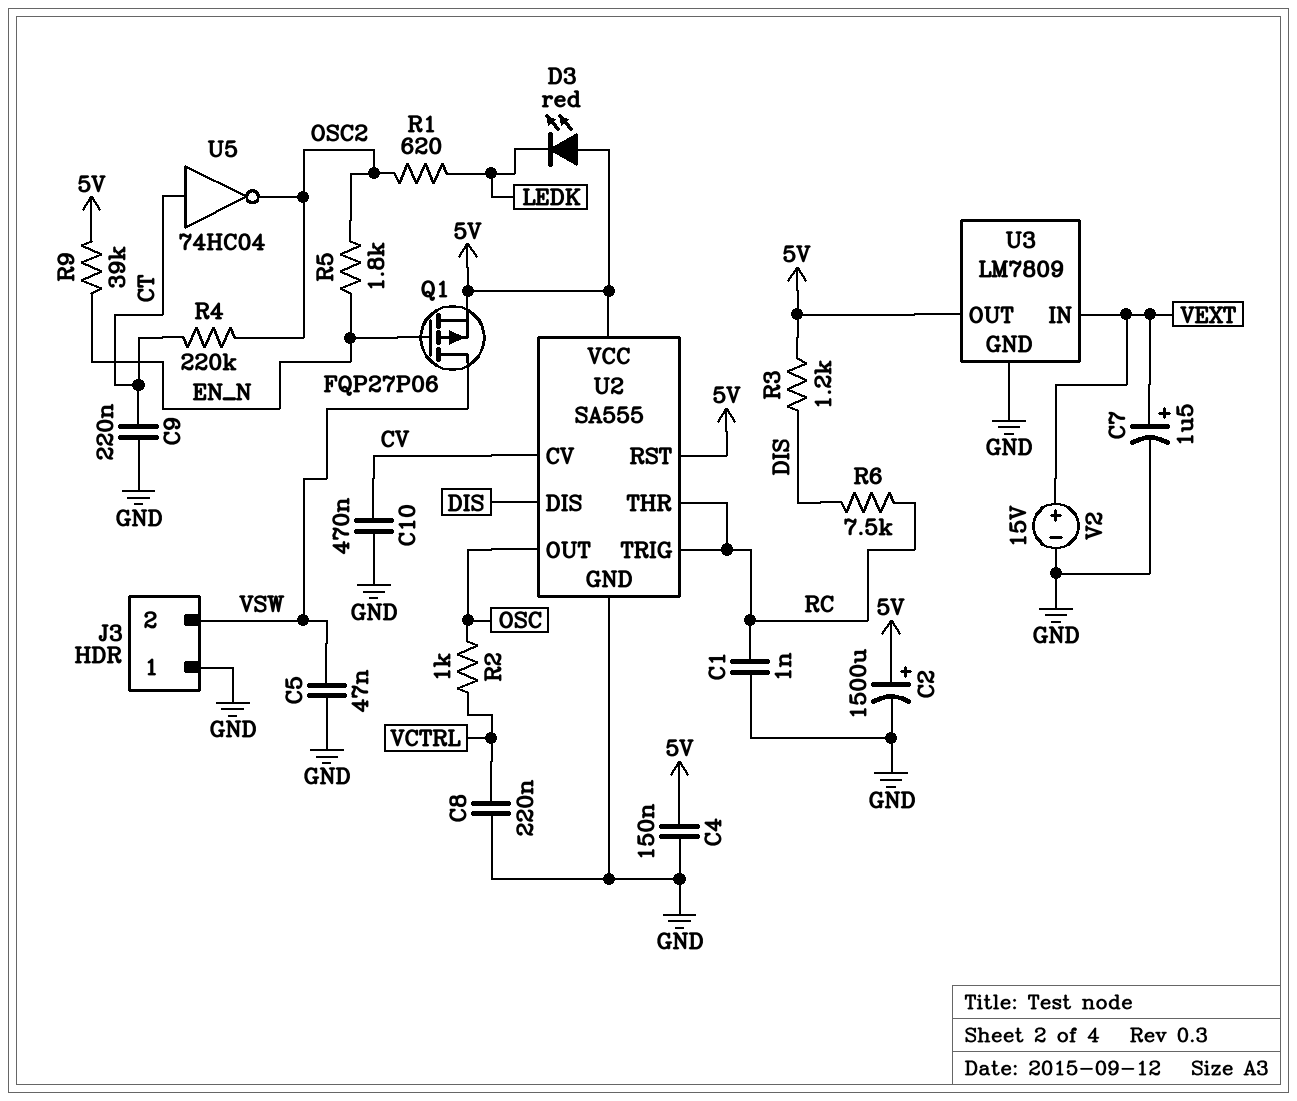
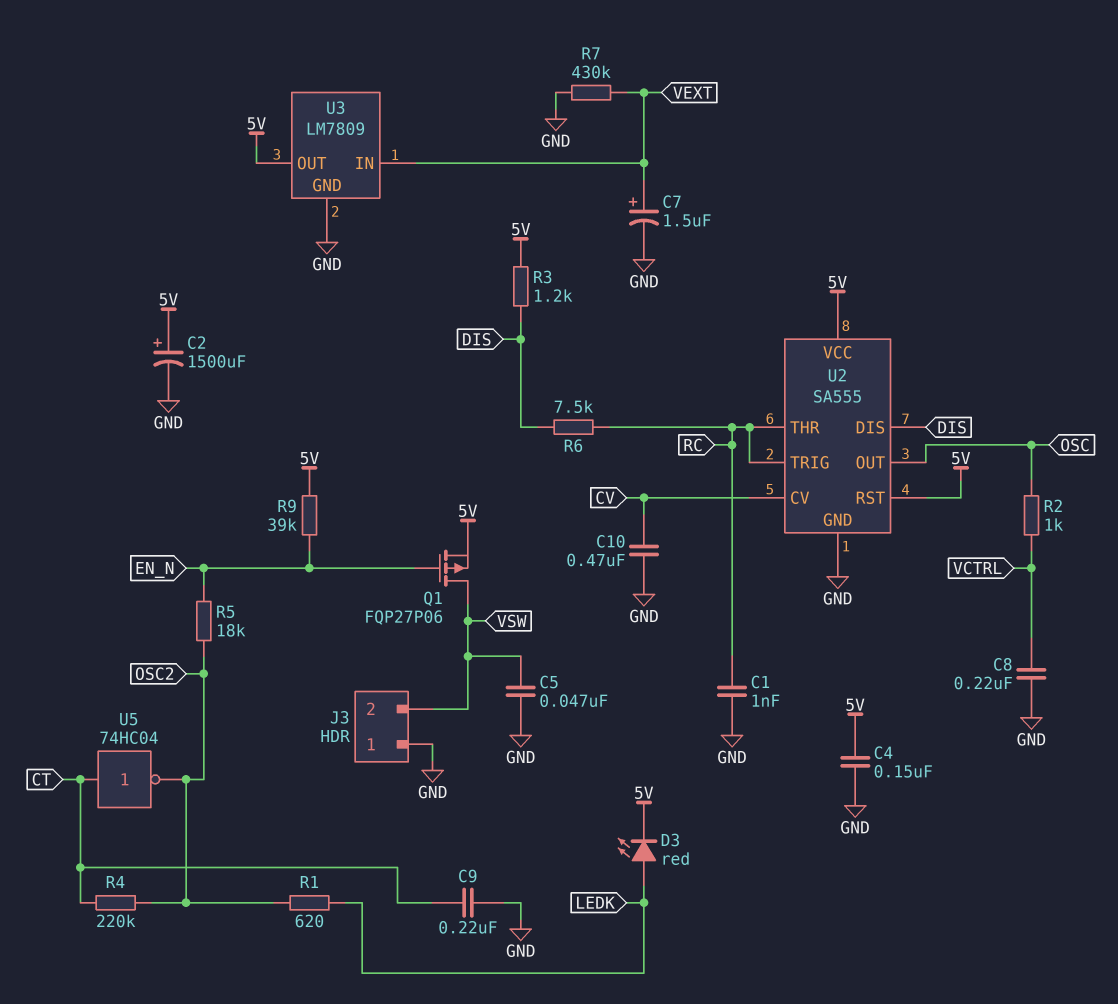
D3: LED red (A 5V, K LEDK) -> LED red (A LEDK, K 5V)
R5: 1.8k (EN_N, OSC2) -> 18k (EN_N, OSC2)
R7: none -> 430k (GND, VEXT)
V2: 15V (plus VEXT, minus GND) -> none

